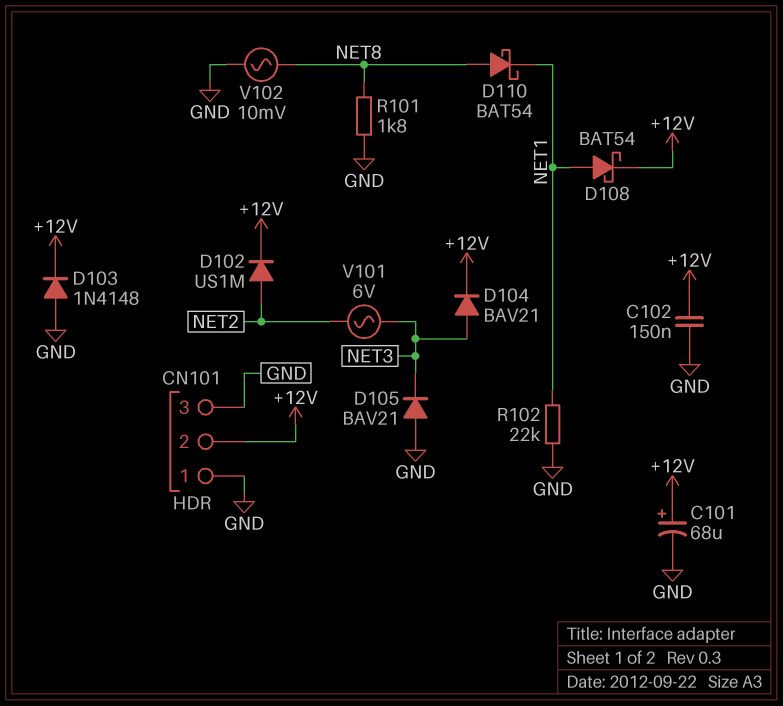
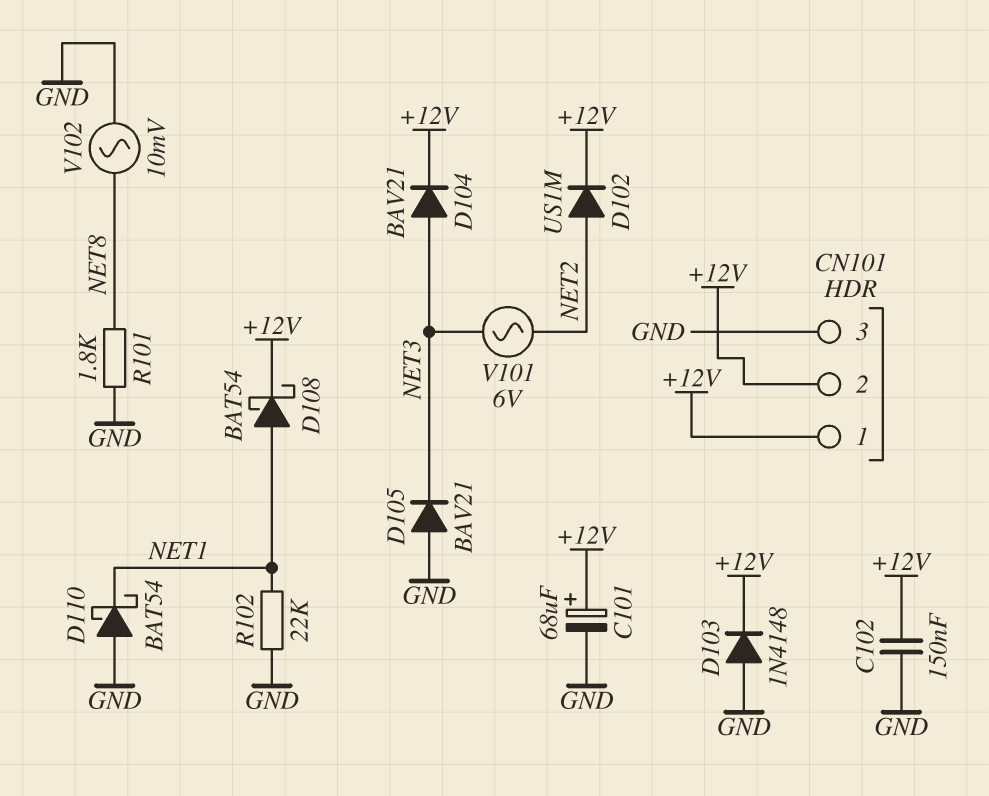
CN101 pin 1: GND -> +12V
D110: schottky BAT54 (A NET8, K NET1) -> schottky BAT54 (A GND, K NET1)

